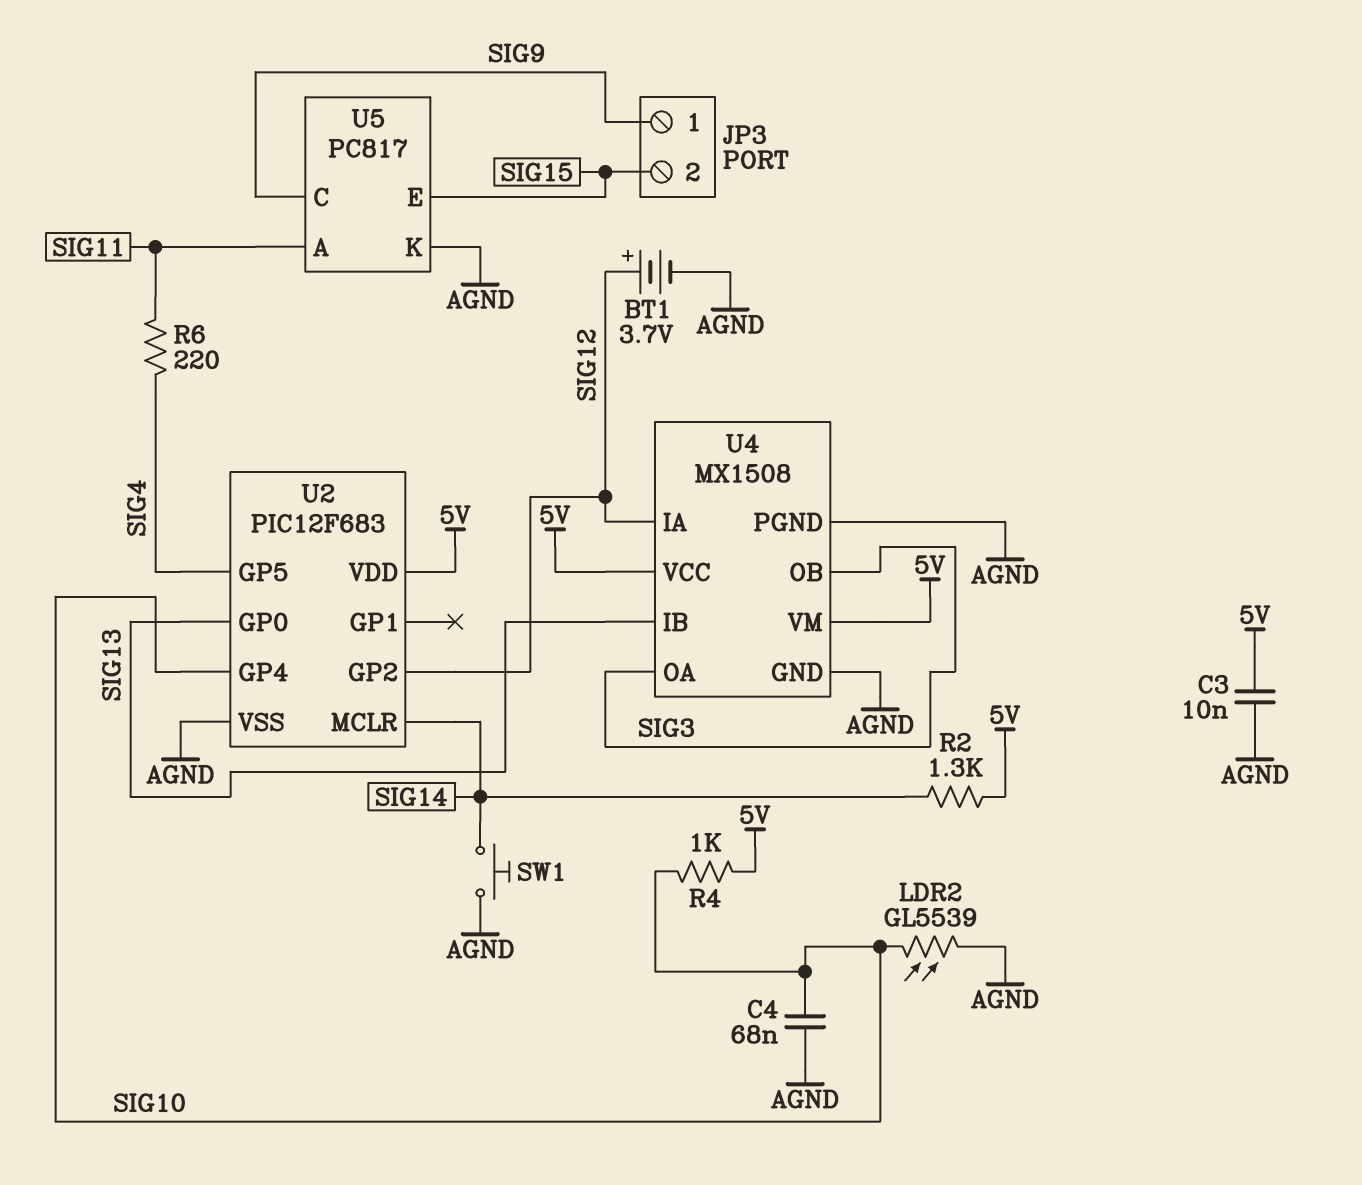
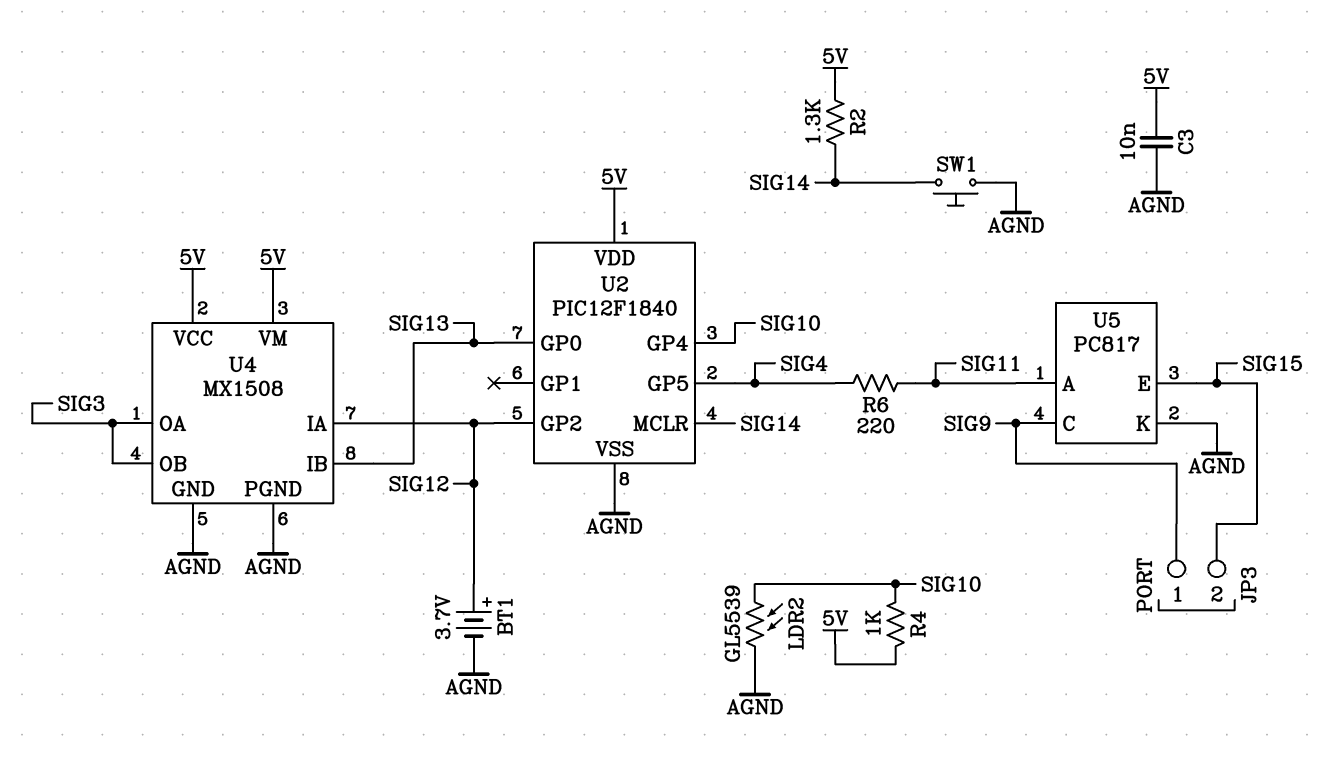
C4: 68nF (AGND, SIG10) -> none
U2: PIC12F683 -> PIC12F1840

